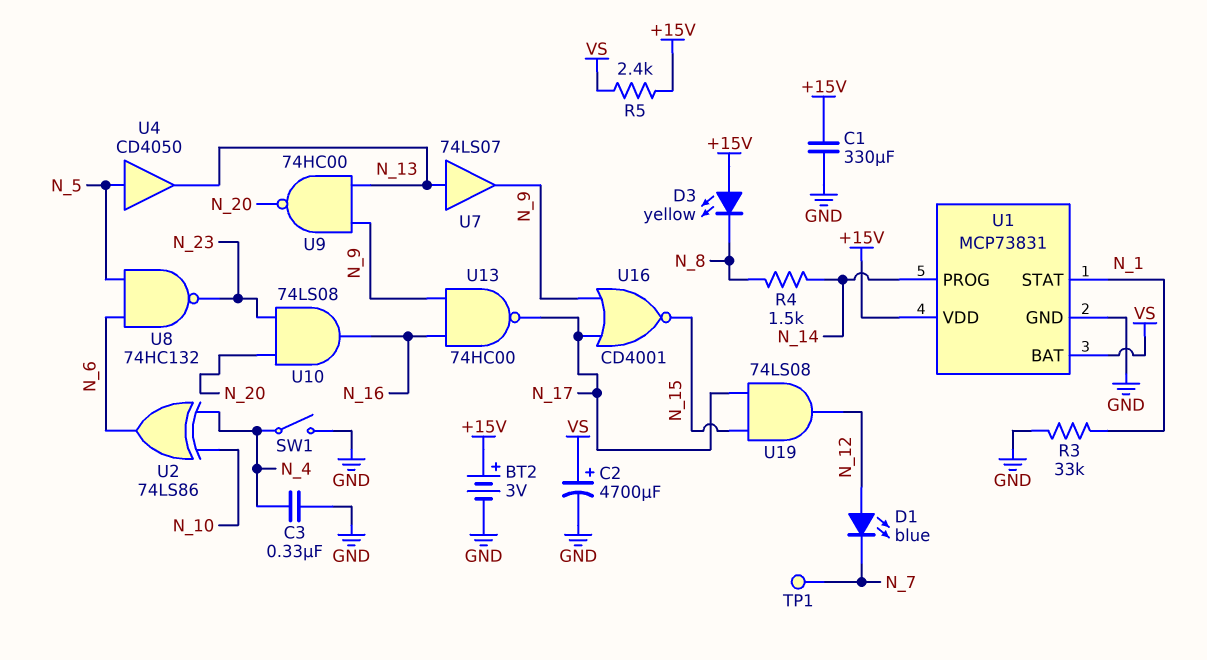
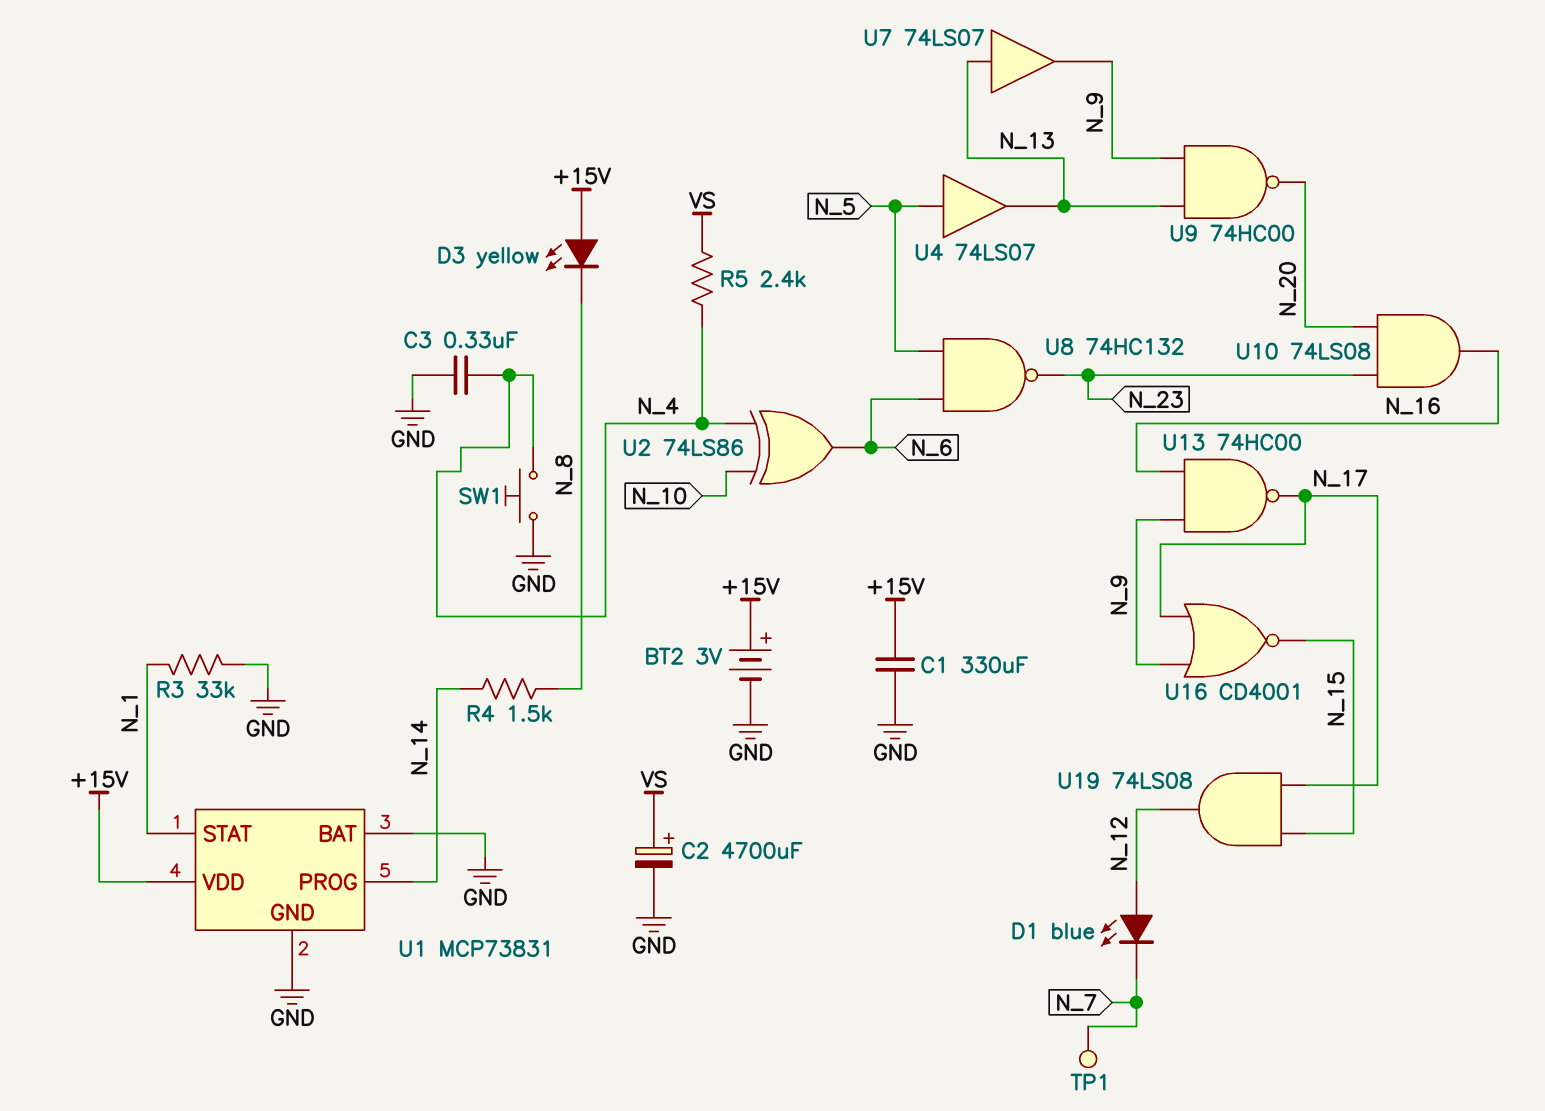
R5: 2.4k (+15V, VS) -> 2.4k (N_4, VS)
SW1: switch (GND, N_4) -> button (GND, N_4)
U1 pin BAT: VS -> GND
U4: buffer CD4050 (in N_5, out N_13) -> buffer 74LS07 (in N_5, out N_13)

